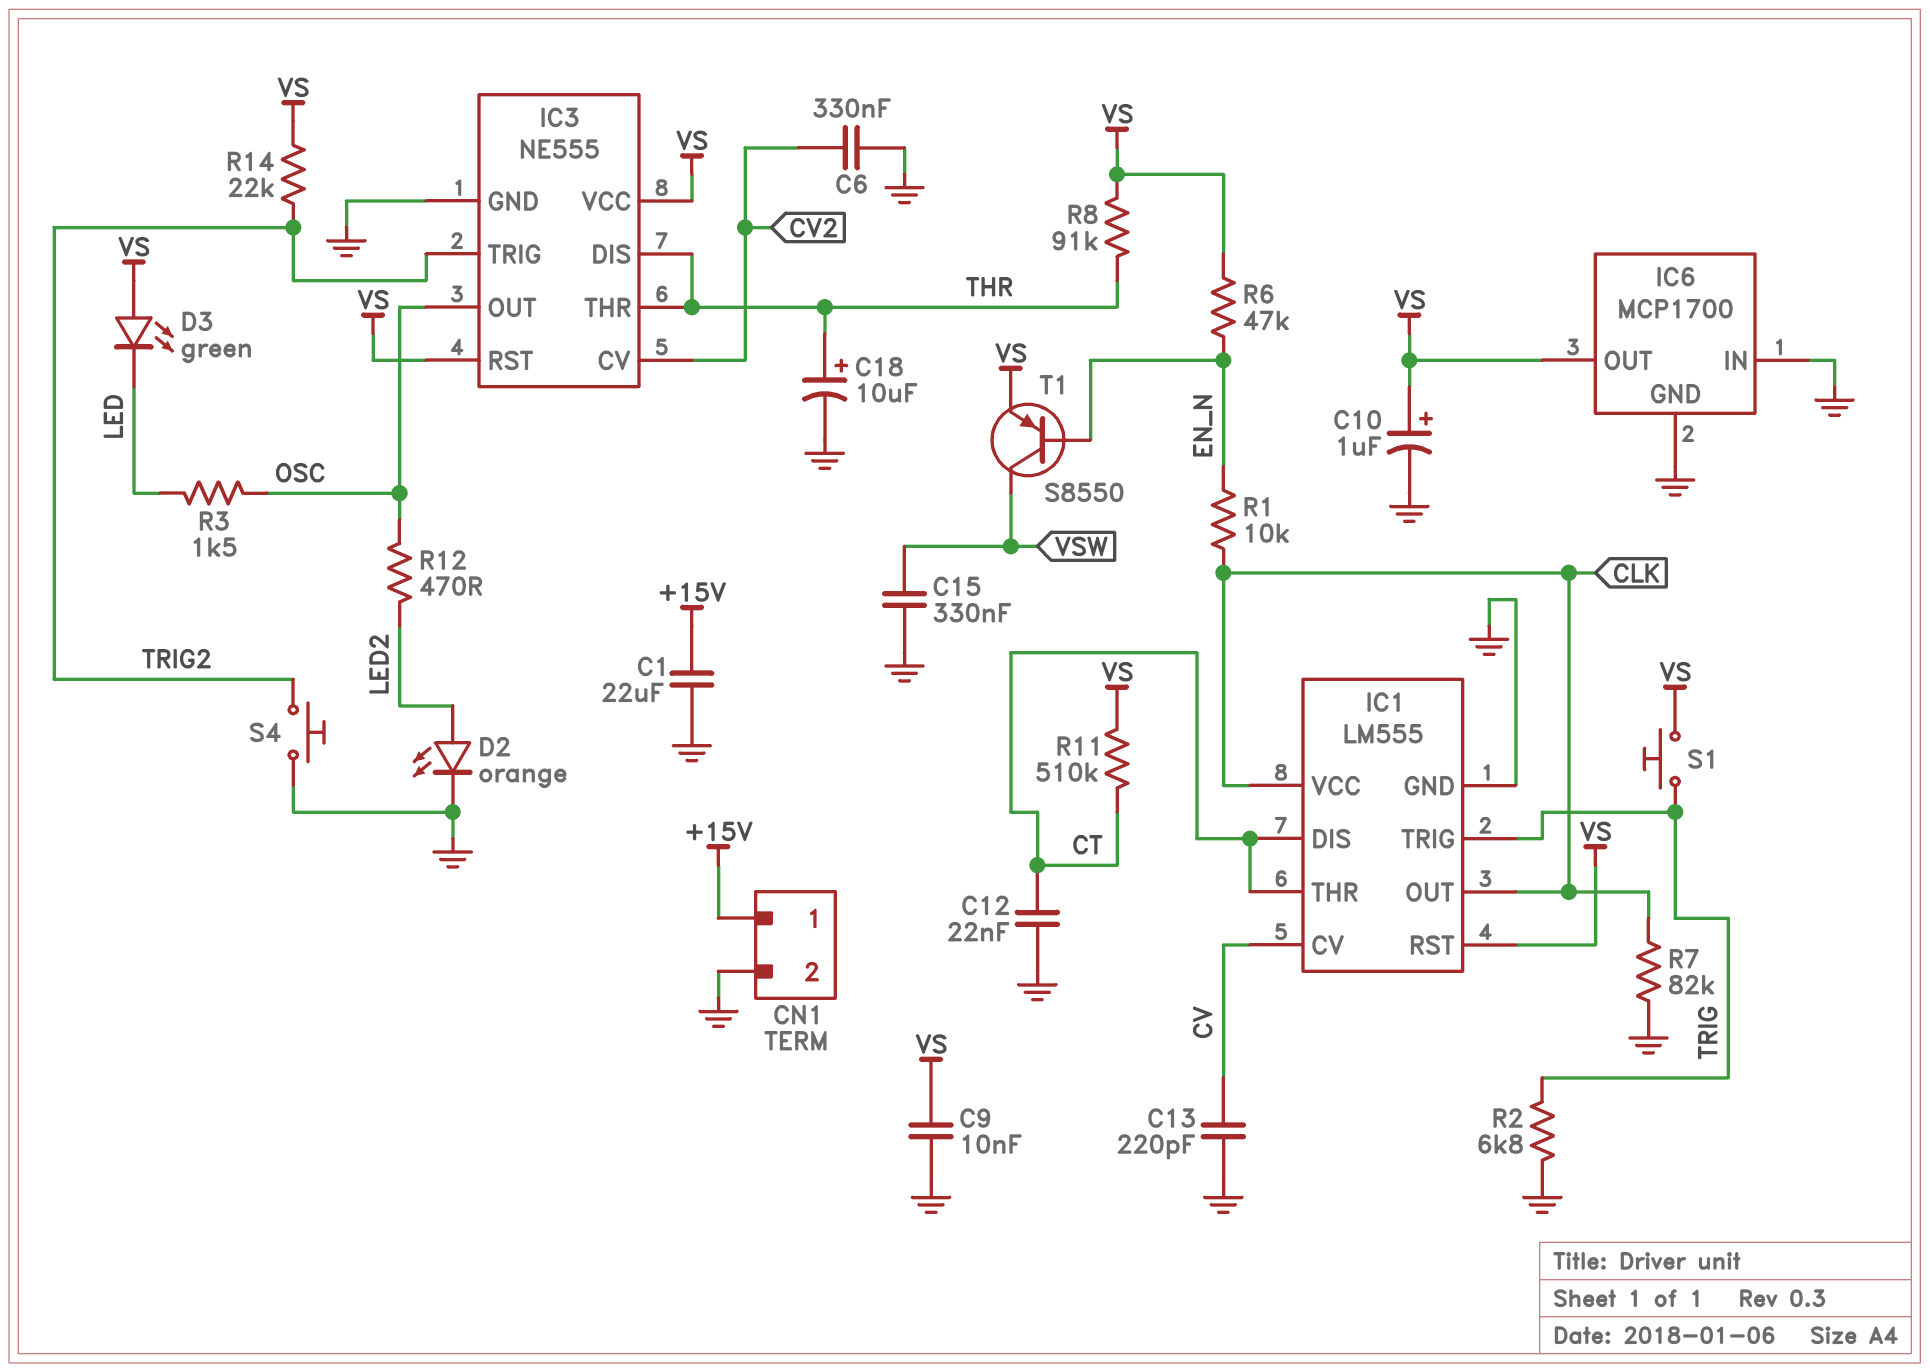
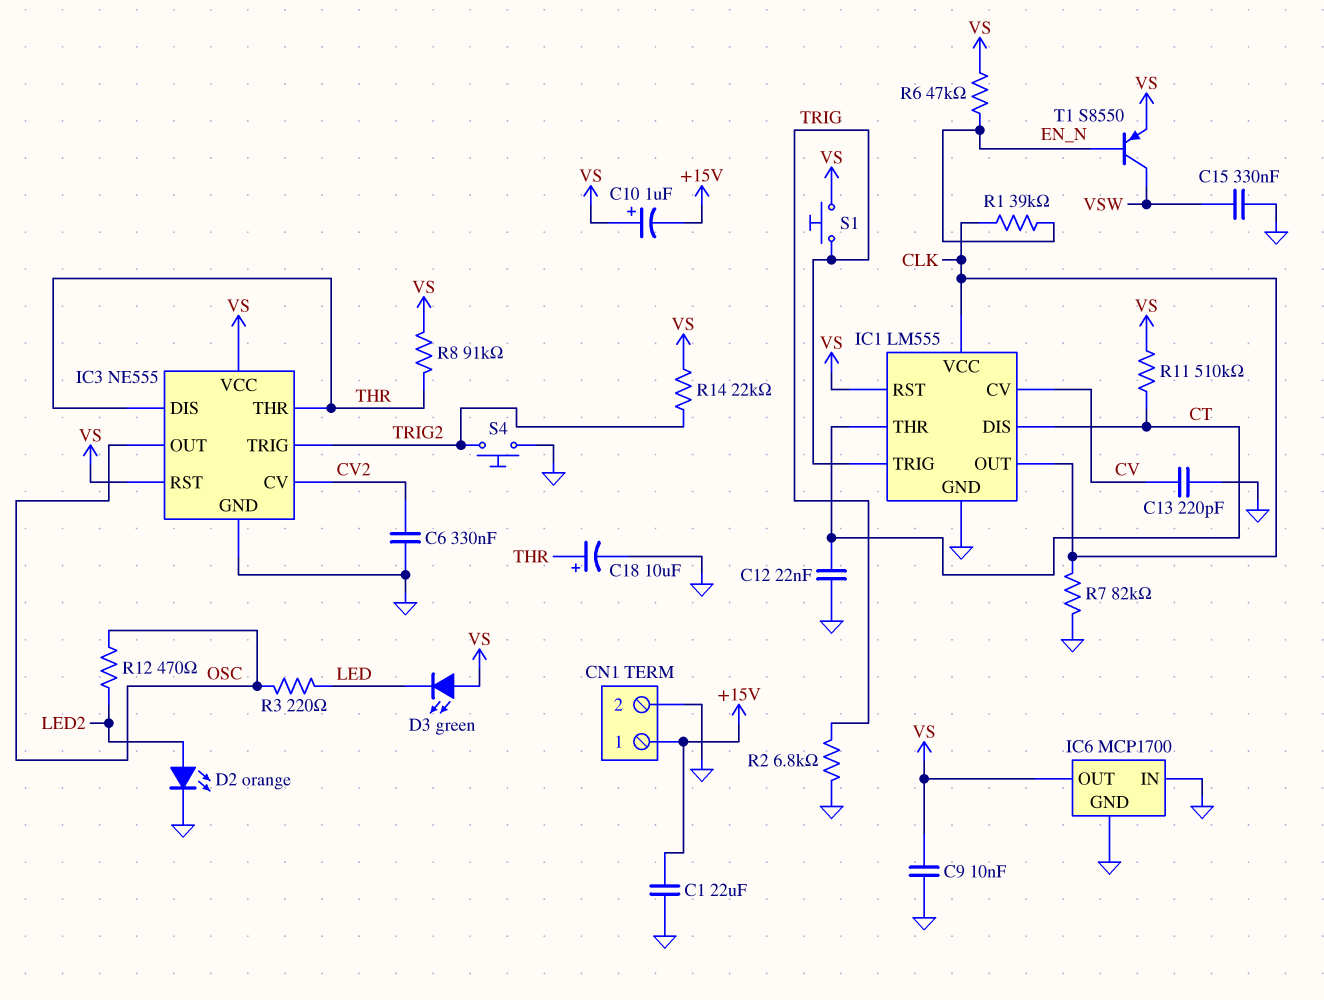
C10: 1uF (plus VS, minus GND) -> 1uF (plus VS, minus +15V)
R1: 10k (CLK, EN_N) -> 39k (CLK, EN_N)
R3: 1.5k (LED, OSC) -> 220 (LED, OSC)

